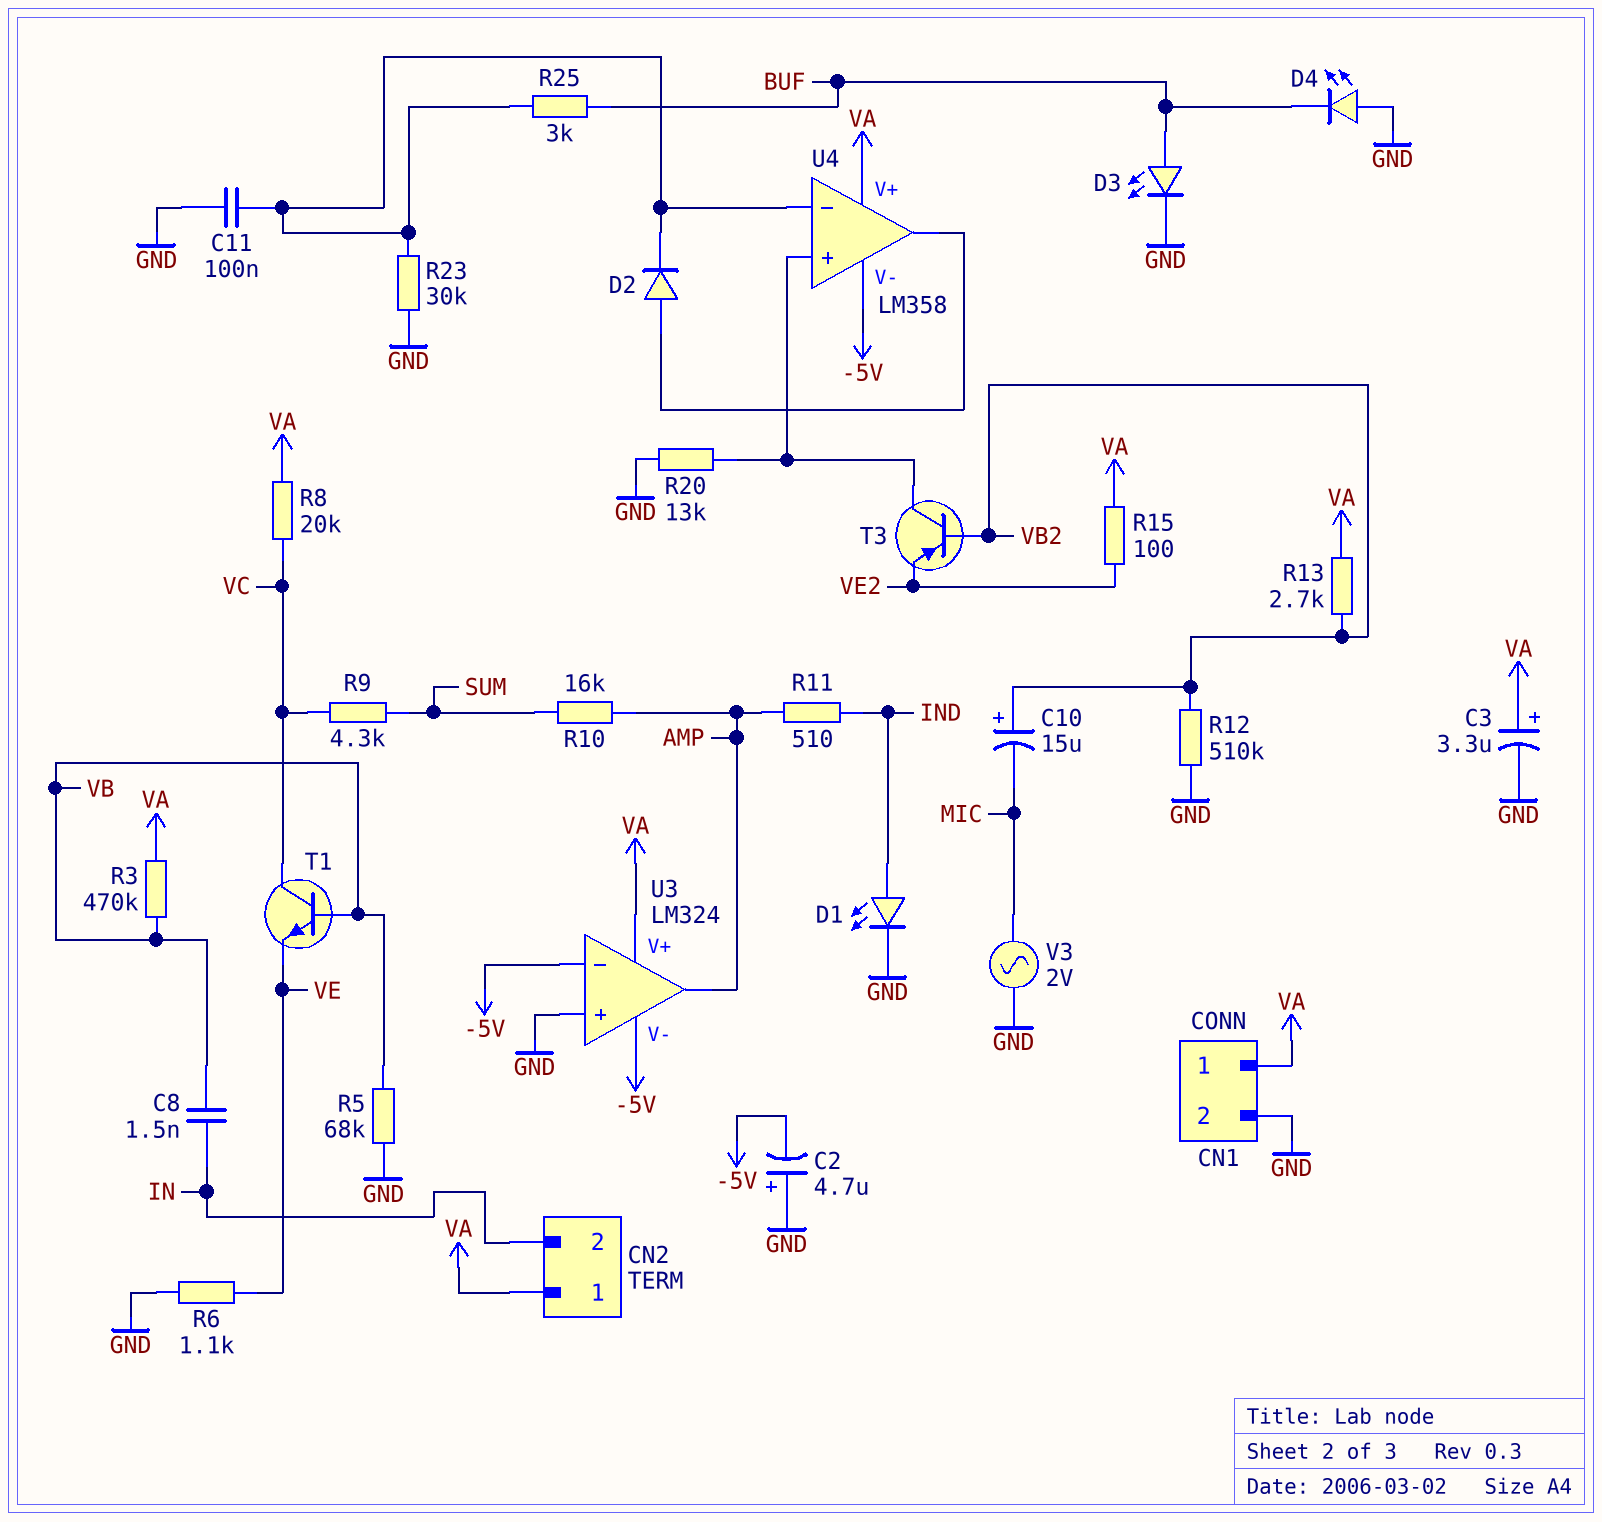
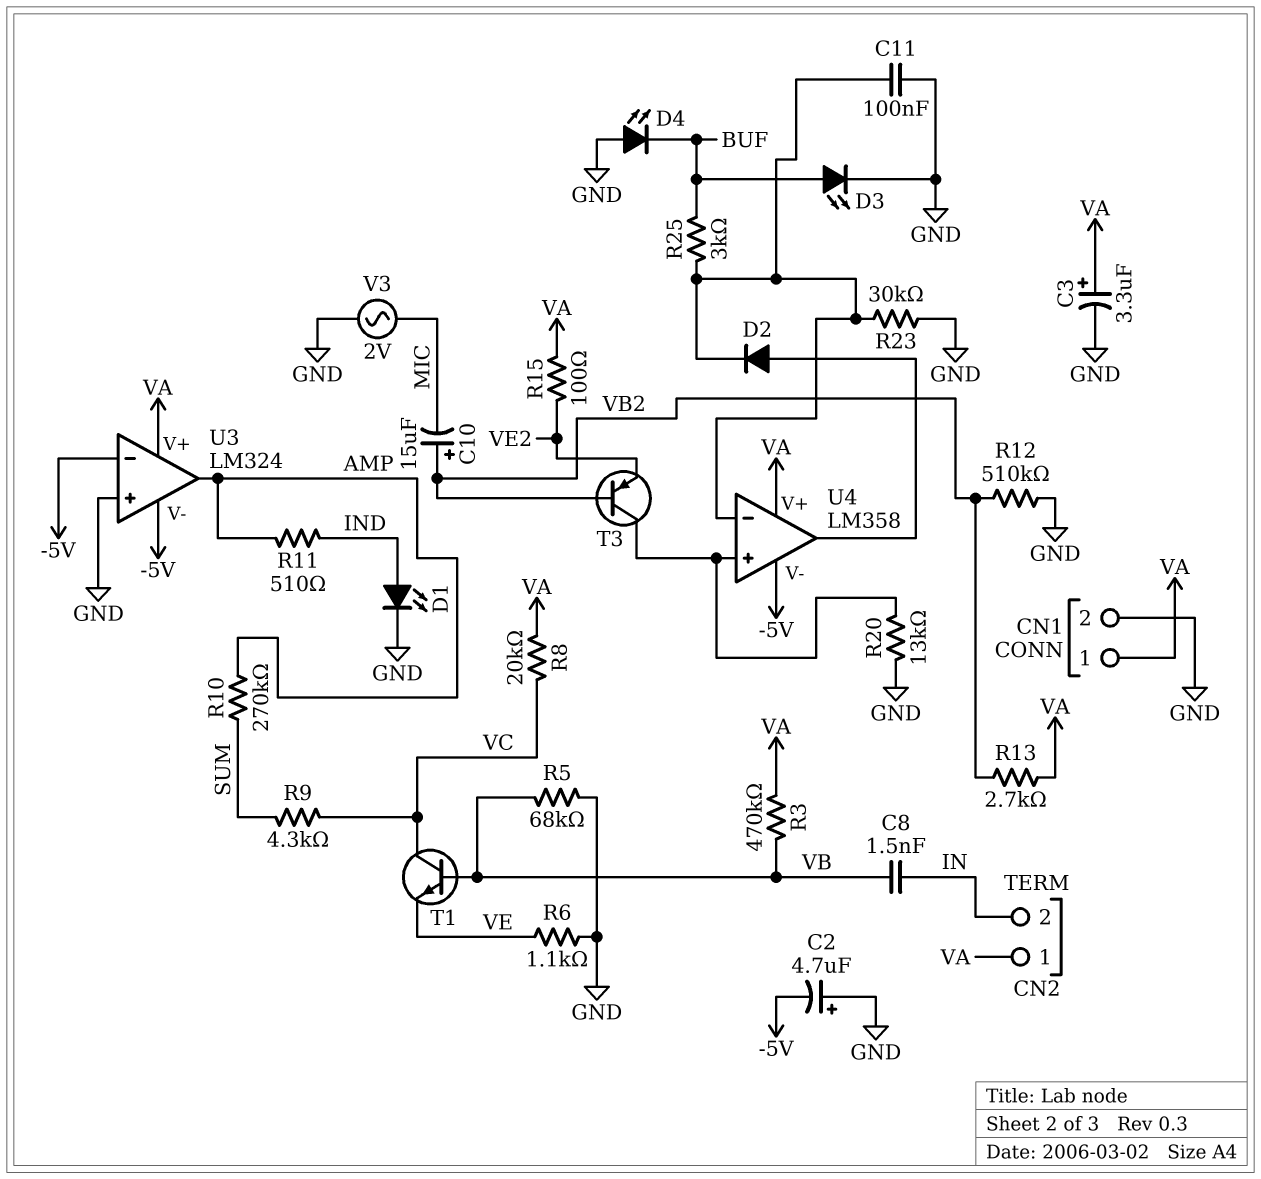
R10: 16k (AMP, SUM) -> 270k (AMP, SUM)

